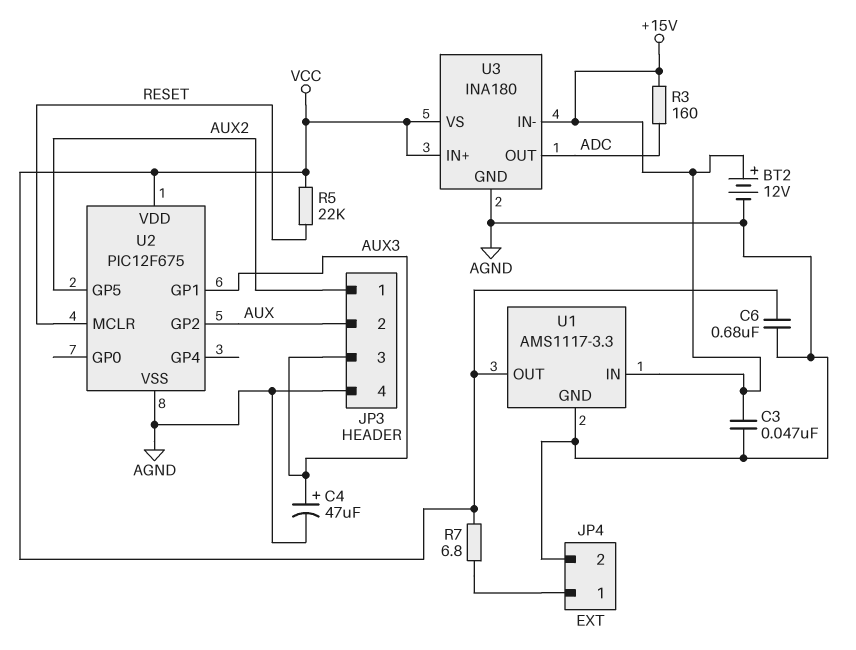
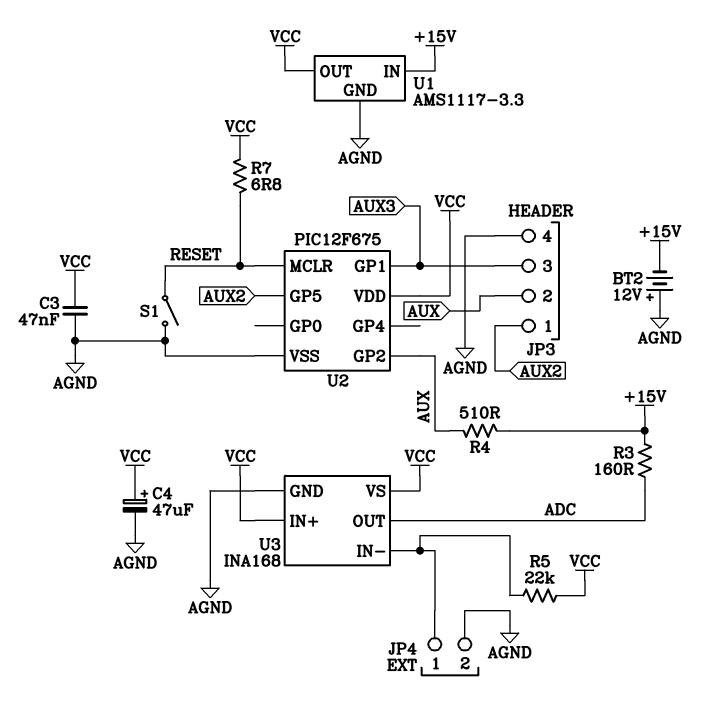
BT2: 12V (plus +15V, minus AGND) -> 12V (plus AGND, minus +15V)
C3: 47nF (+15V, AGND) -> 47nF (AGND, VCC)
C4: 47uF (plus AUX3, minus AGND) -> 47uF (plus VCC, minus AGND)
C6: 680nF (AGND, VCC) -> none
R4: none -> 510 (+15V, AUX)
R5: 22k (RESET, VCC) -> 22k (JP4/1, VCC)
R7: 6.8 (JP4/1, VCC) -> 6.8 (RESET, VCC)
S1: none -> switch (AGND, RESET)
U3: INA180 -> INA168
U3 pin IN-: +15V -> JP4/1

